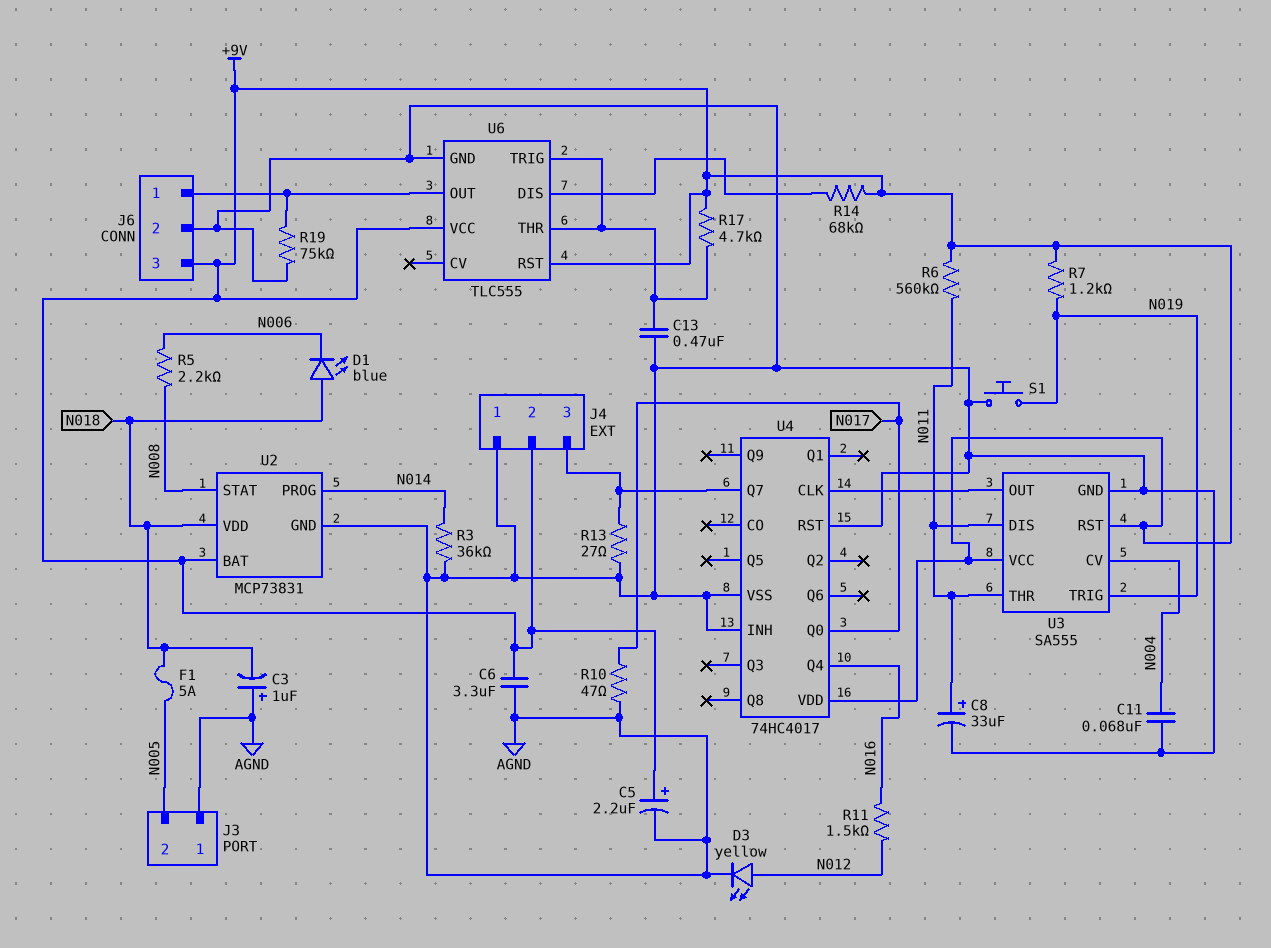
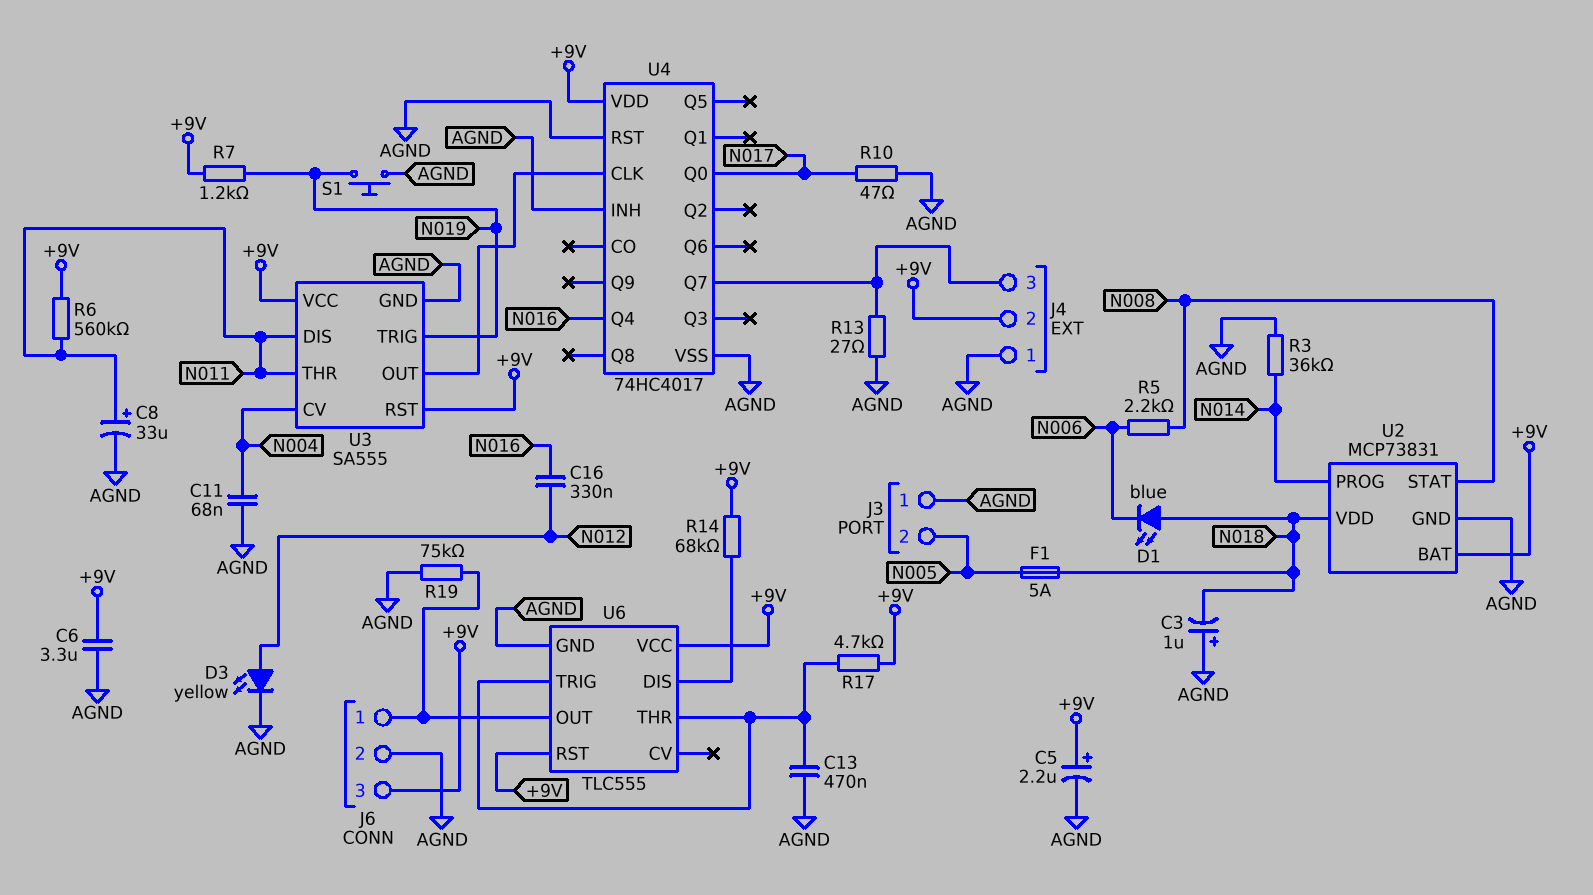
C16: none -> 330nF (N012, N016)
R11: 1.5k (N012, N016) -> none

